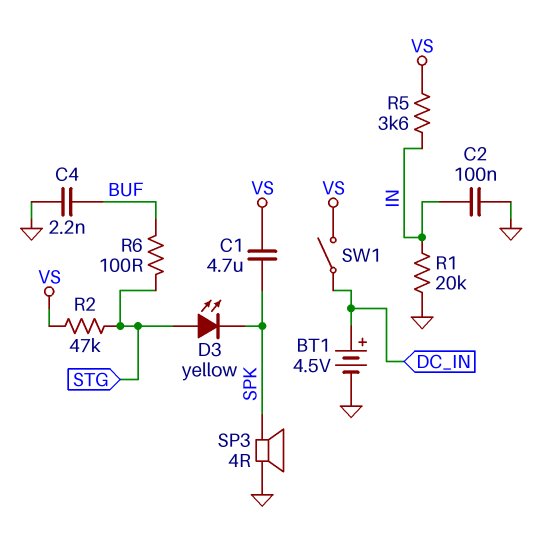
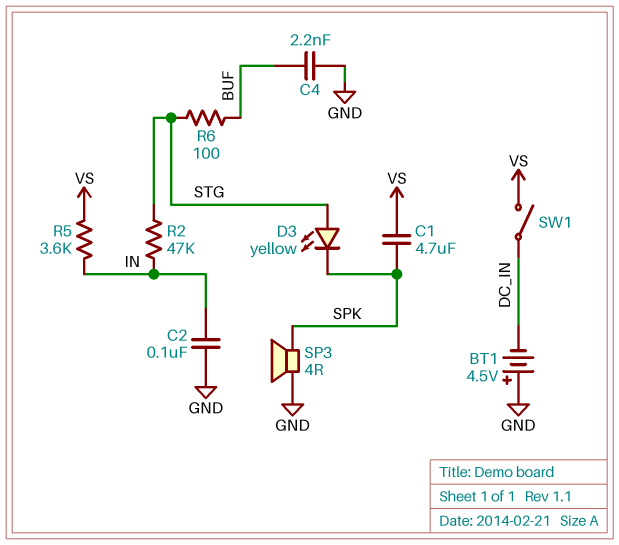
BT1: 4.5V (plus DC_IN, minus GND) -> 4.5V (plus GND, minus DC_IN)
R1: 20k (GND, IN) -> none
R2: 47k (STG, VS) -> 47k (IN, STG)

